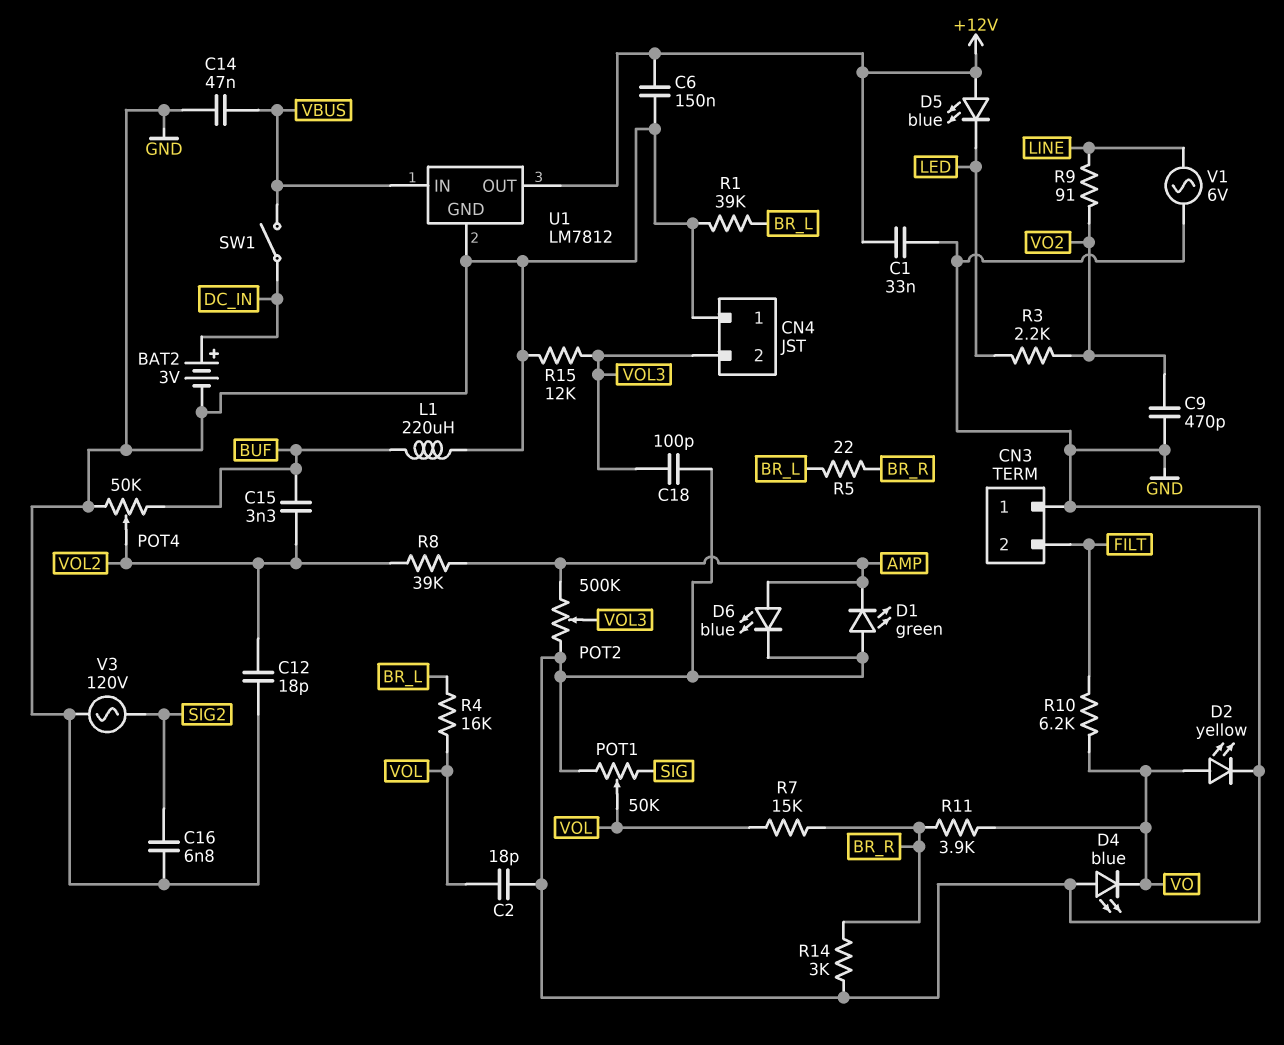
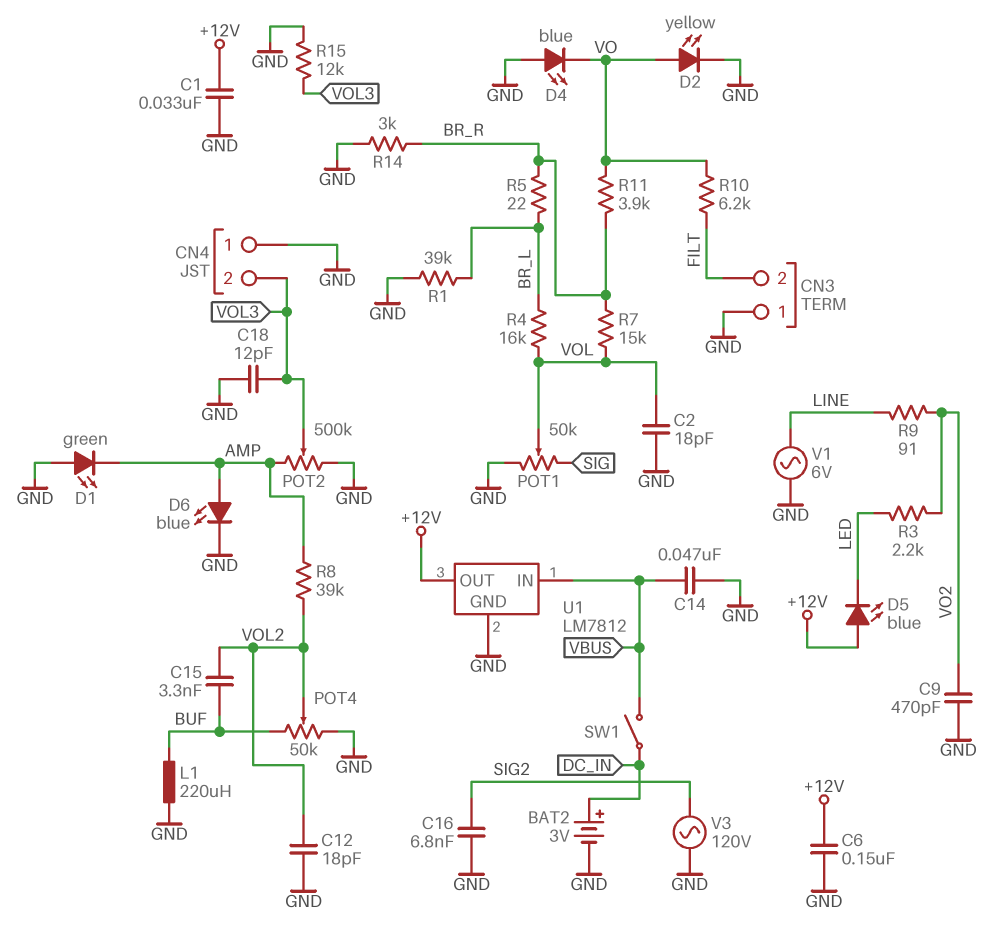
C18: 100pF (GND, VOL3) -> 12pF (GND, VOL3)

